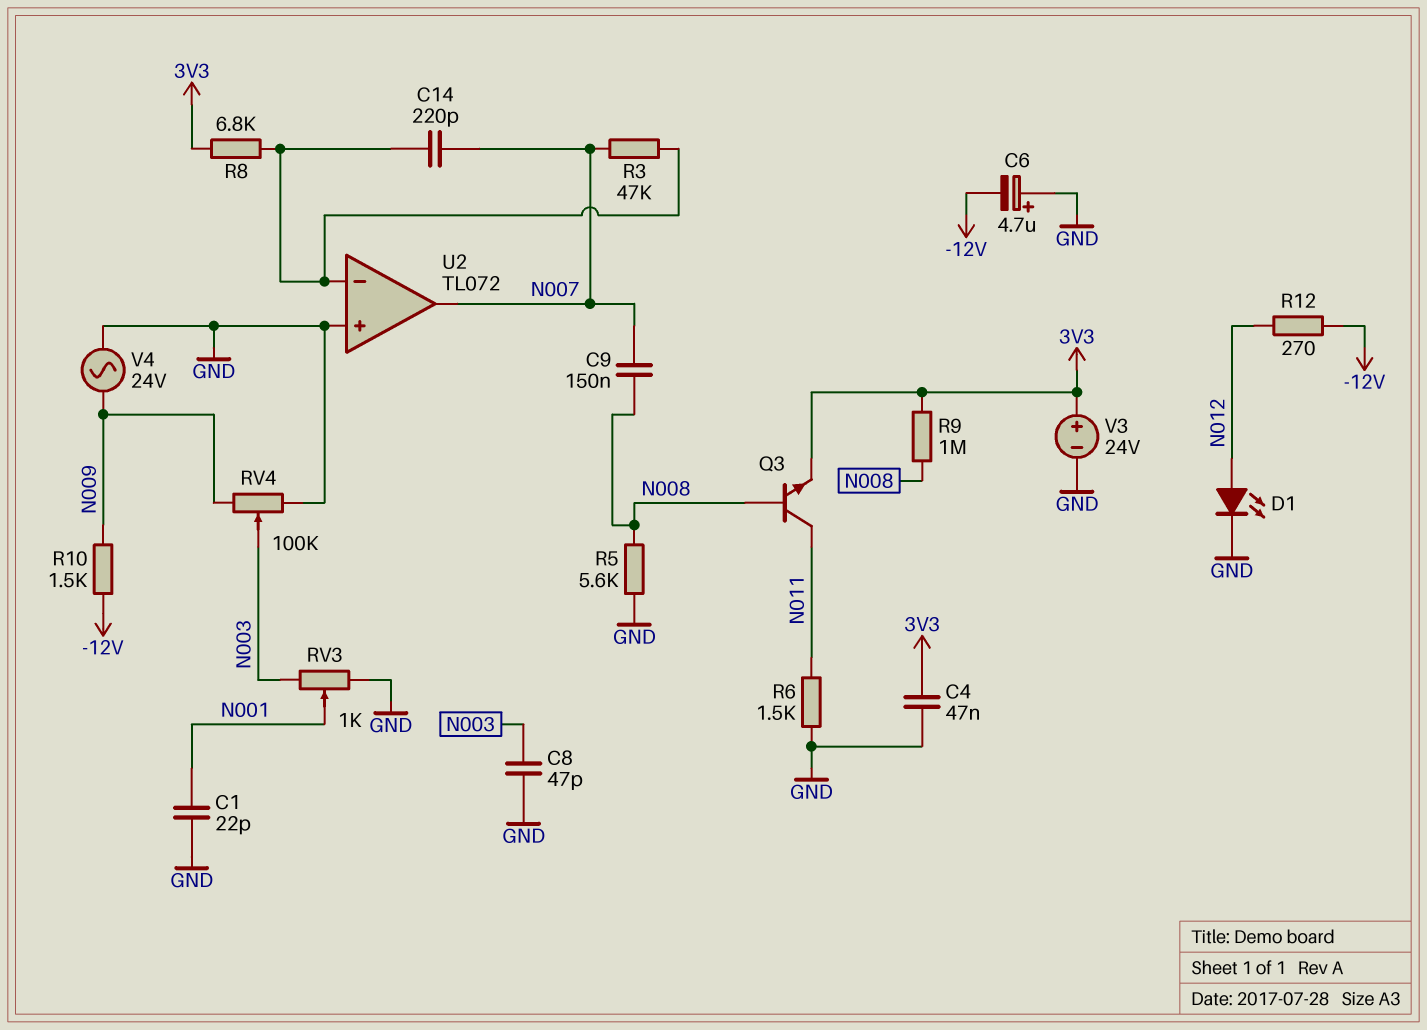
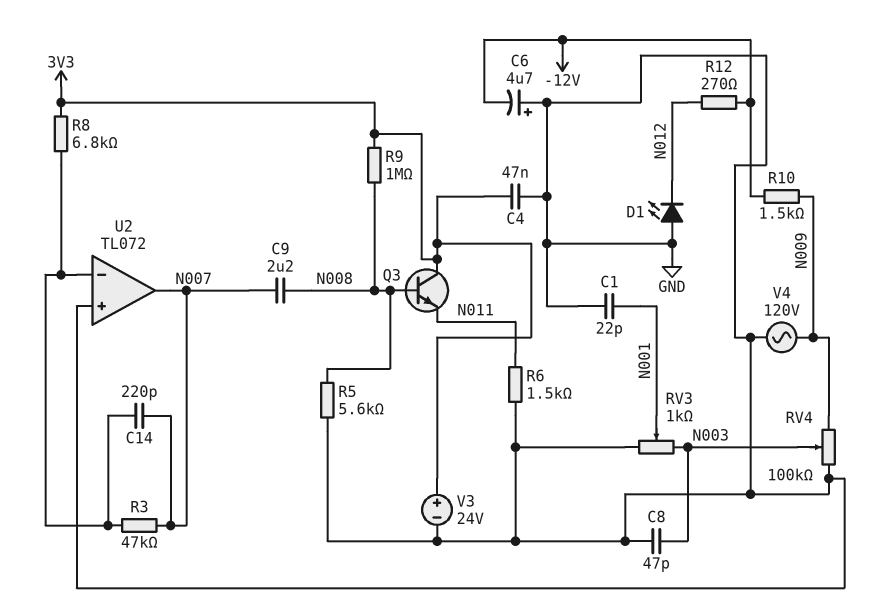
C9: 150nF (N007, N008) -> 2.2uF (N007, N008)
D1: LED (A N012, K GND) -> LED (A GND, K N012)
Q3: NPN (B N008, C N011, E 3V3) -> NPN (B N008, C 3V3, E N011)
V4: AC 24V (GND, N009) -> AC 120V (GND, N009)

